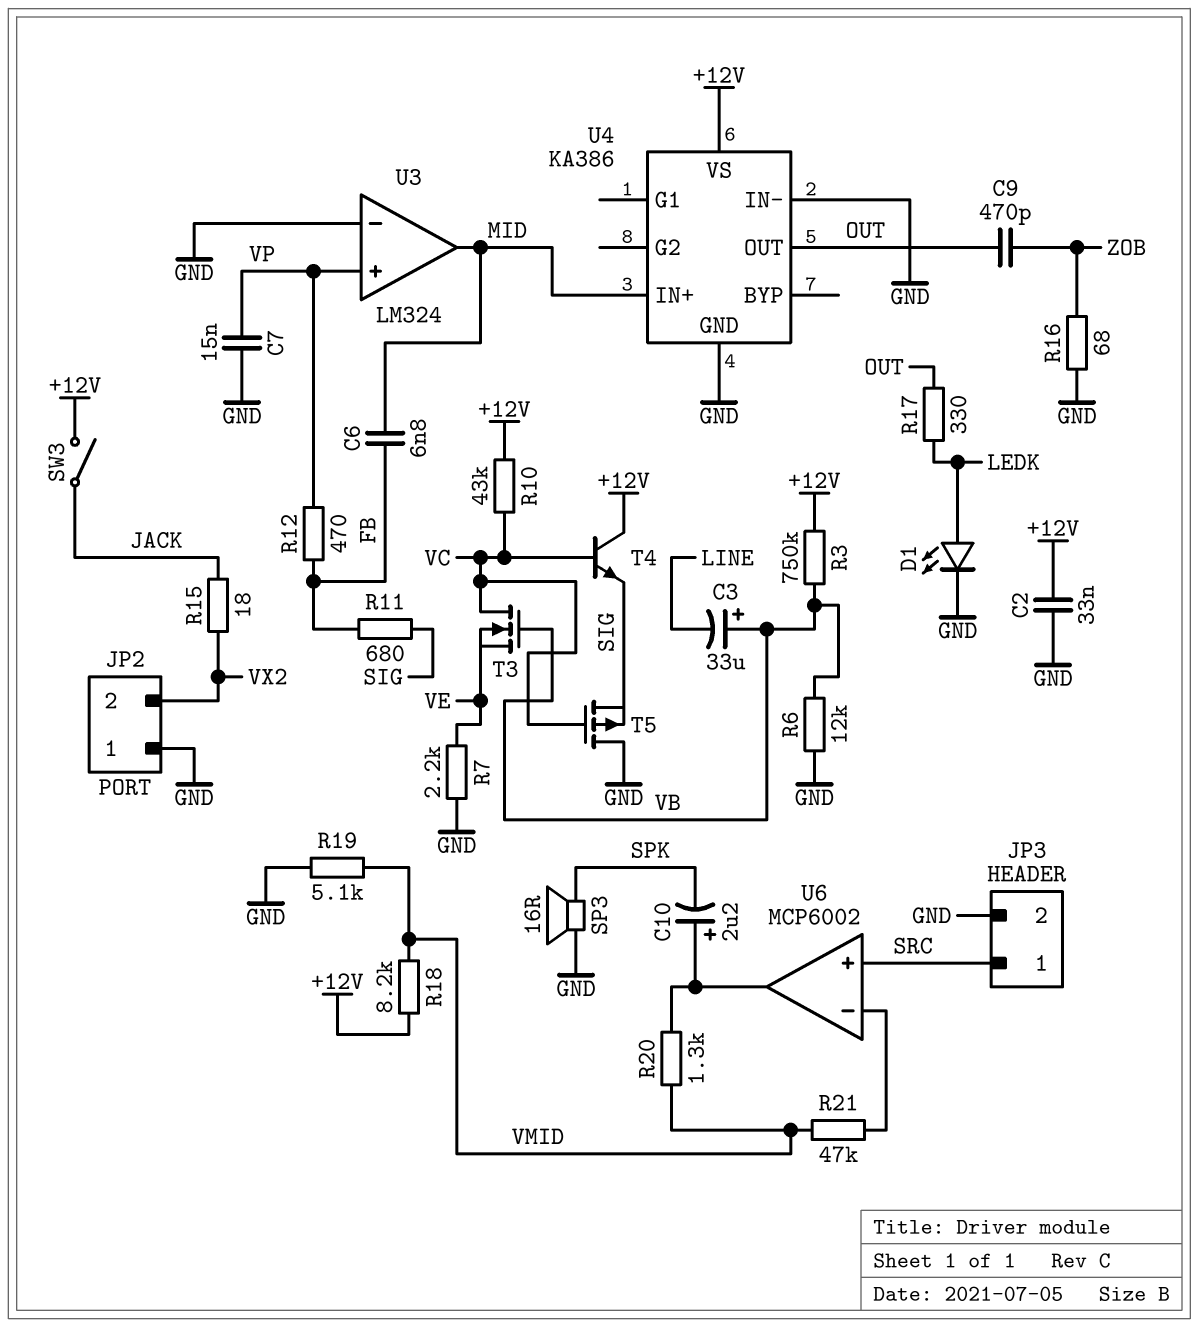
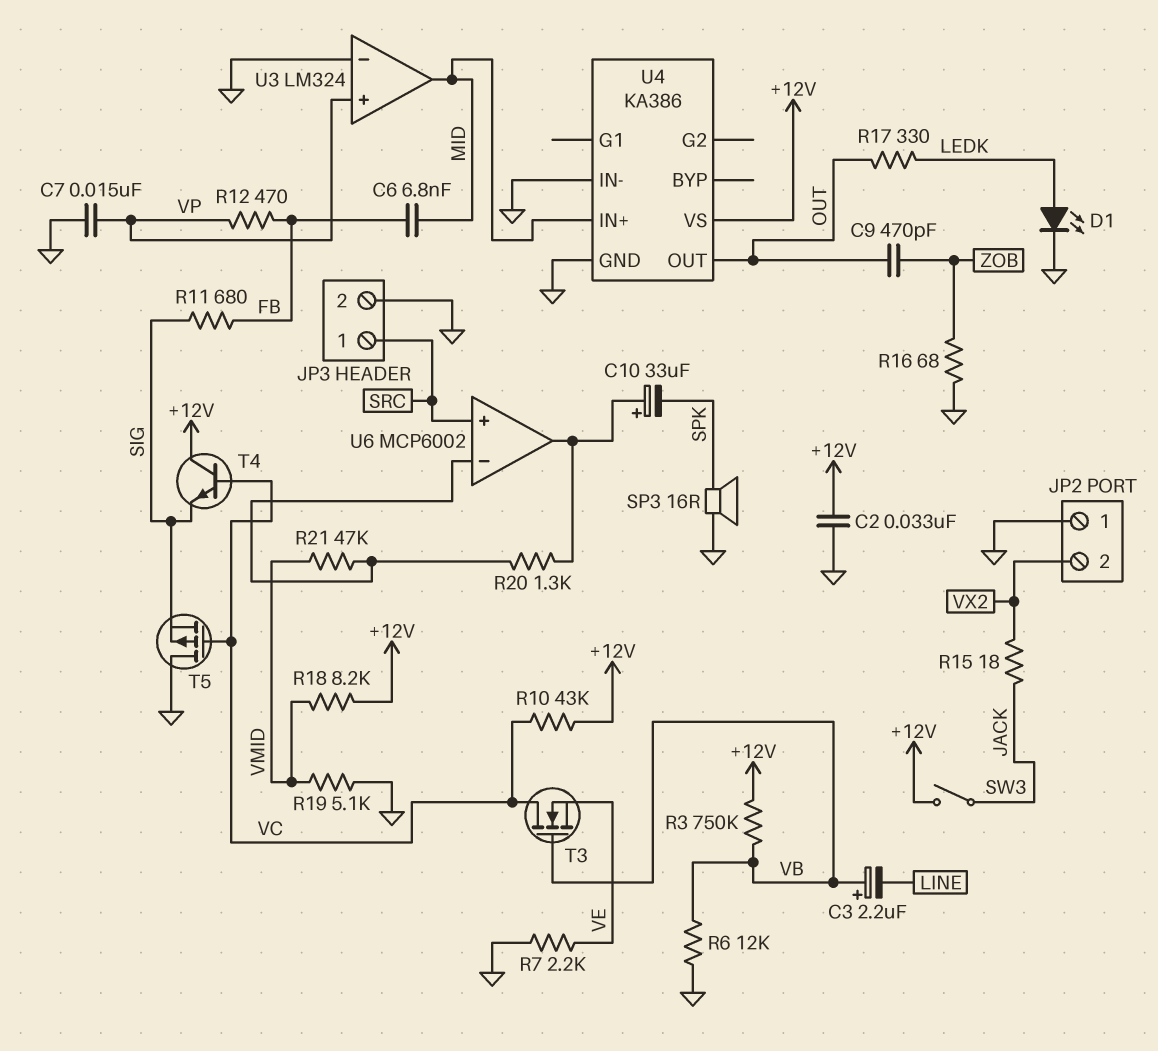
C3: 33uF (plus VB, minus LINE) -> 2.2uF (plus VB, minus LINE)
C10: 2.2uF (plus U6/out, minus SPK) -> 33uF (plus U6/out, minus SPK)
R20: 1.3k (U6/out, VMID) -> 1.3k (U6/in-, U6/out)

